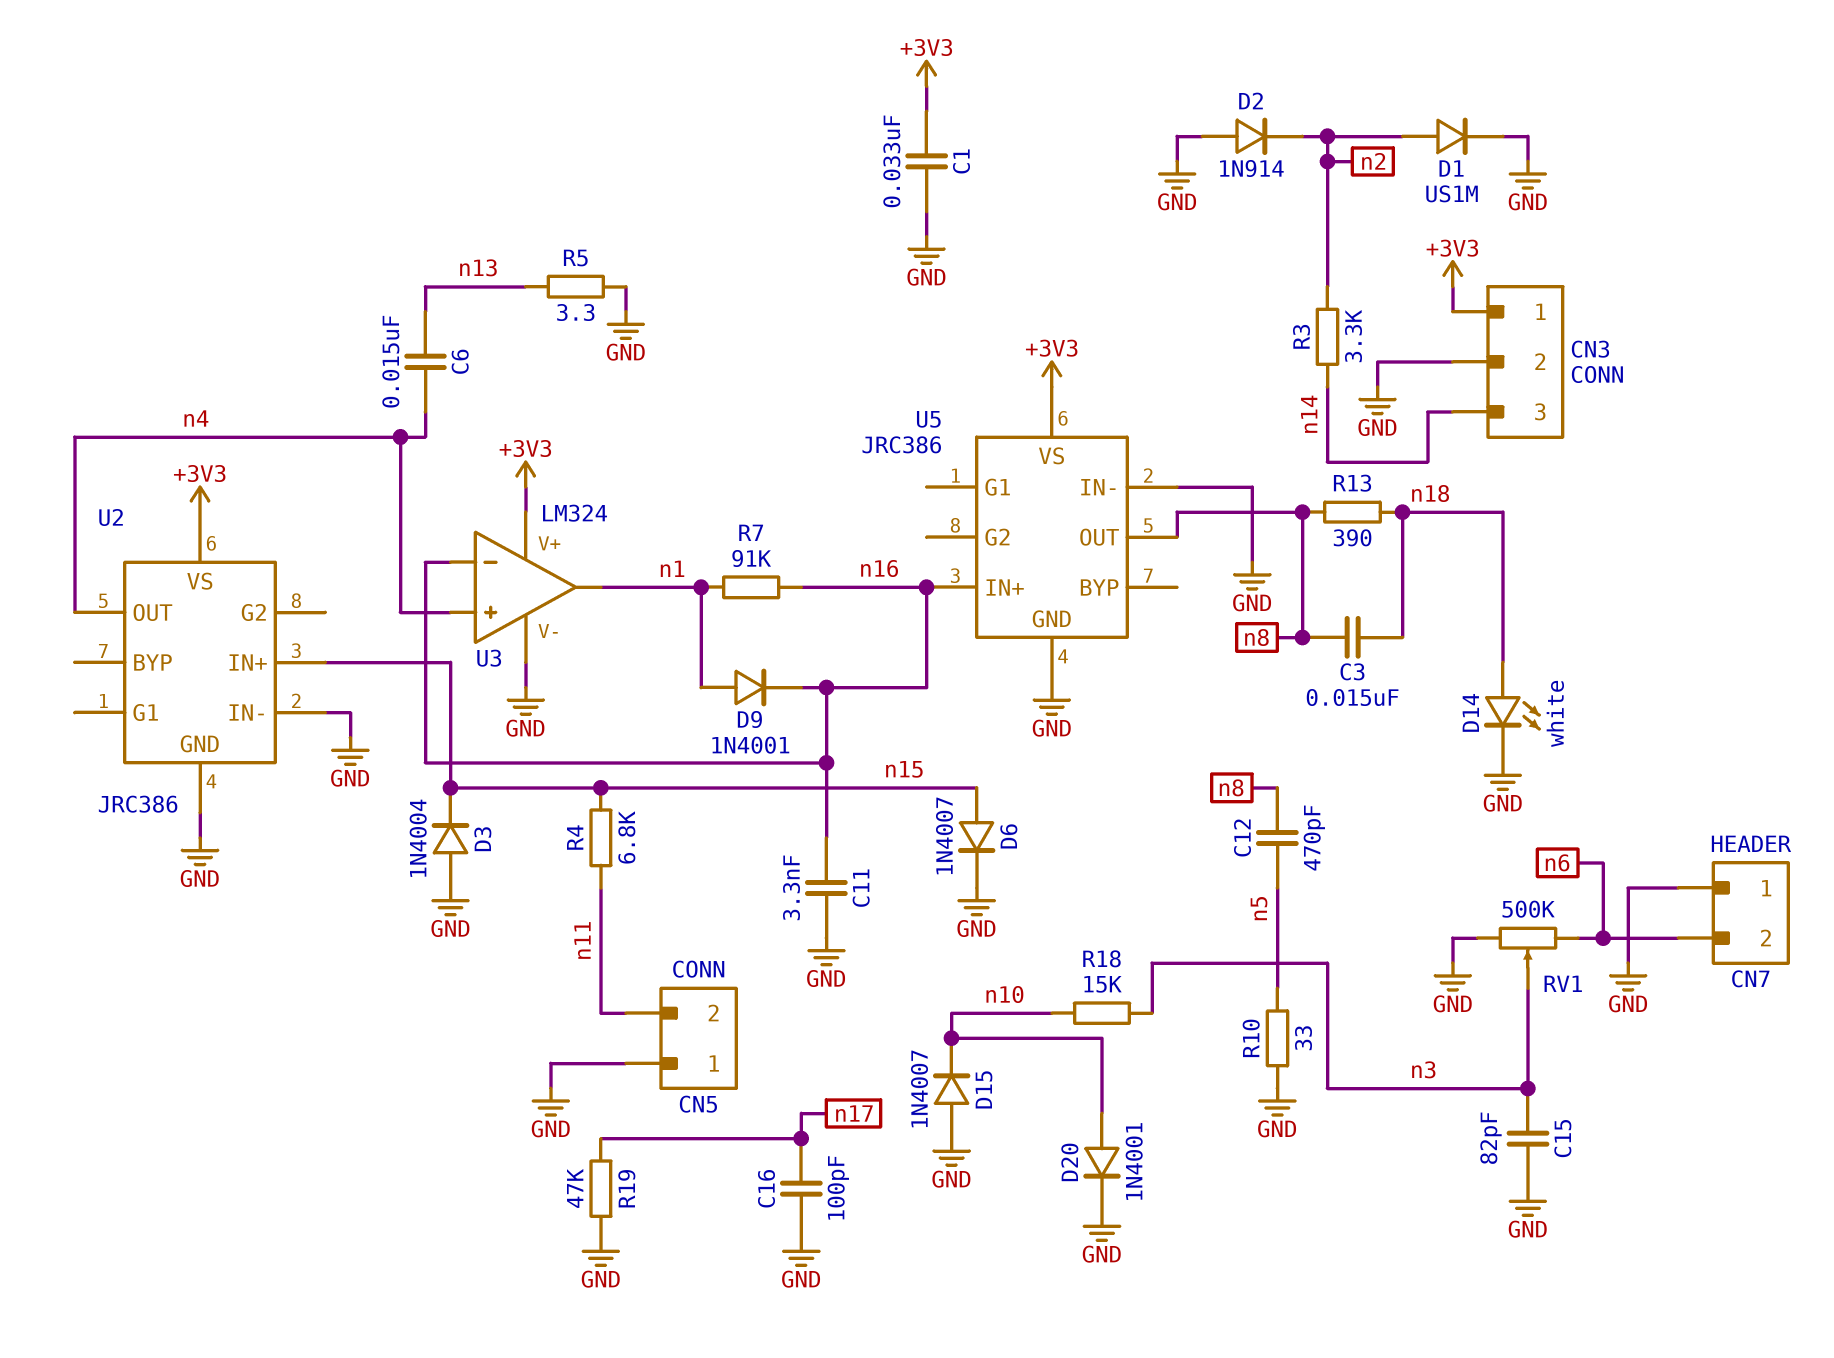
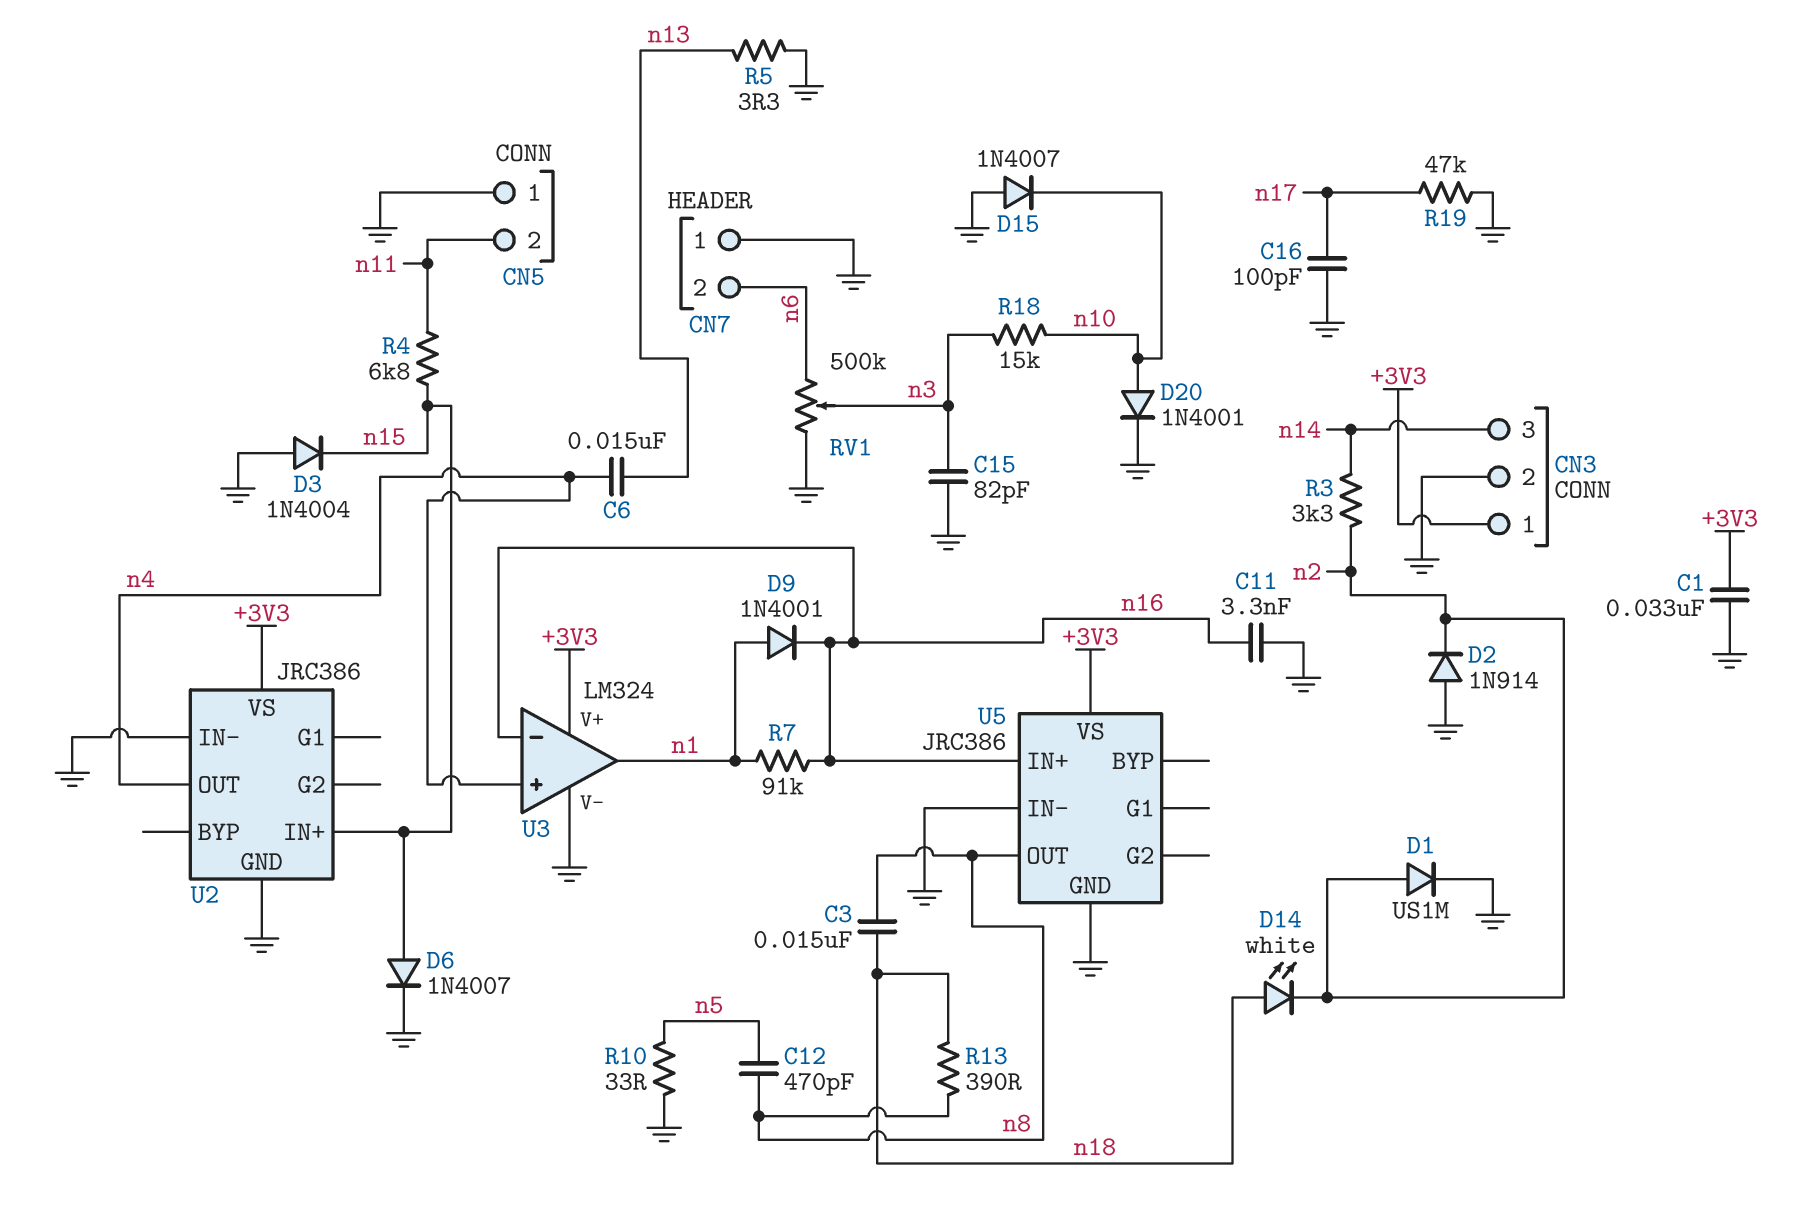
D14: LED white (A n18, K GND) -> LED white (A n18, K n2)

